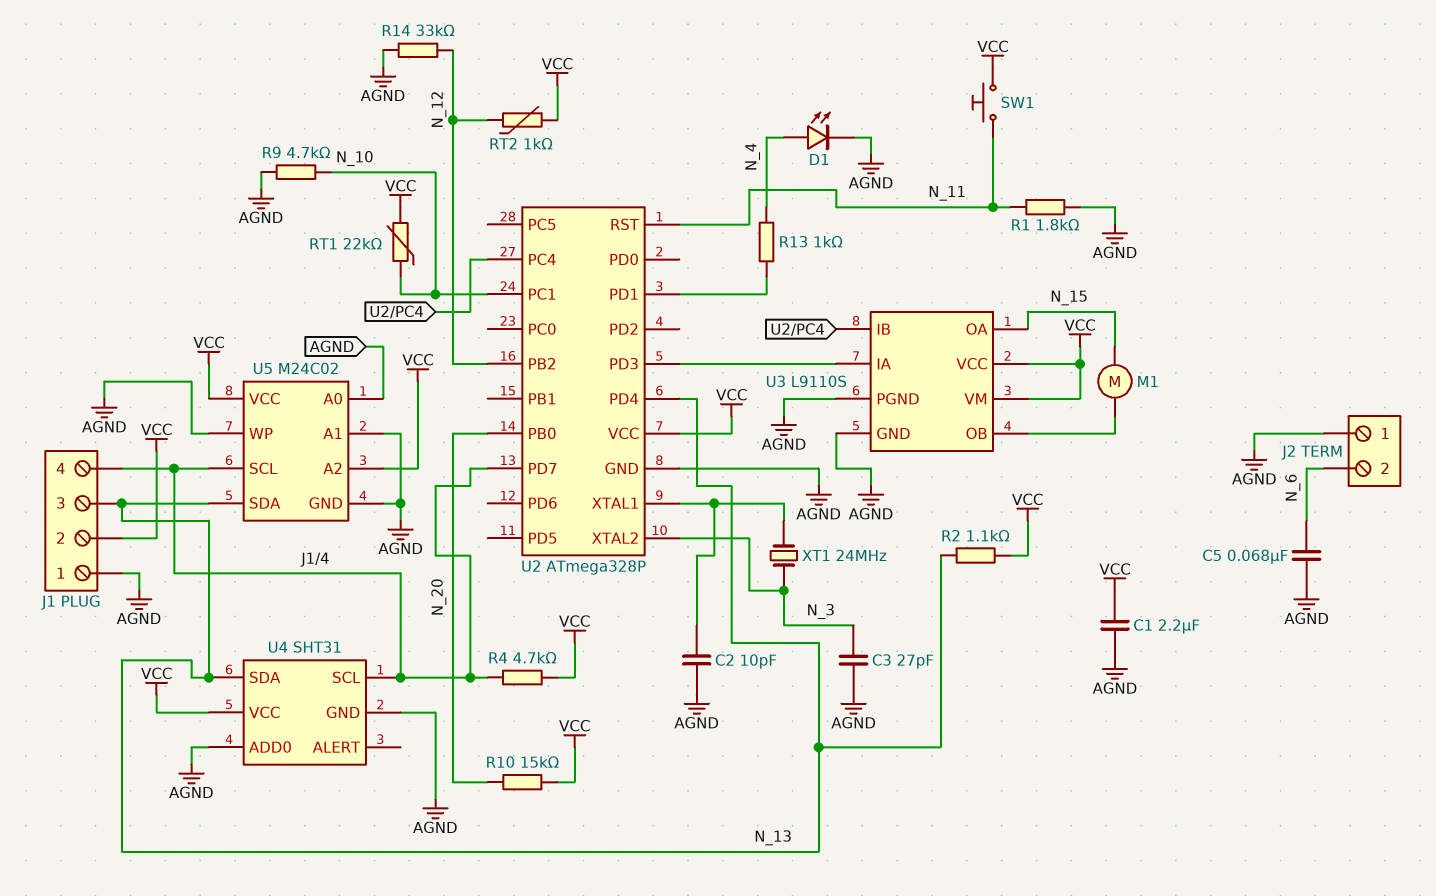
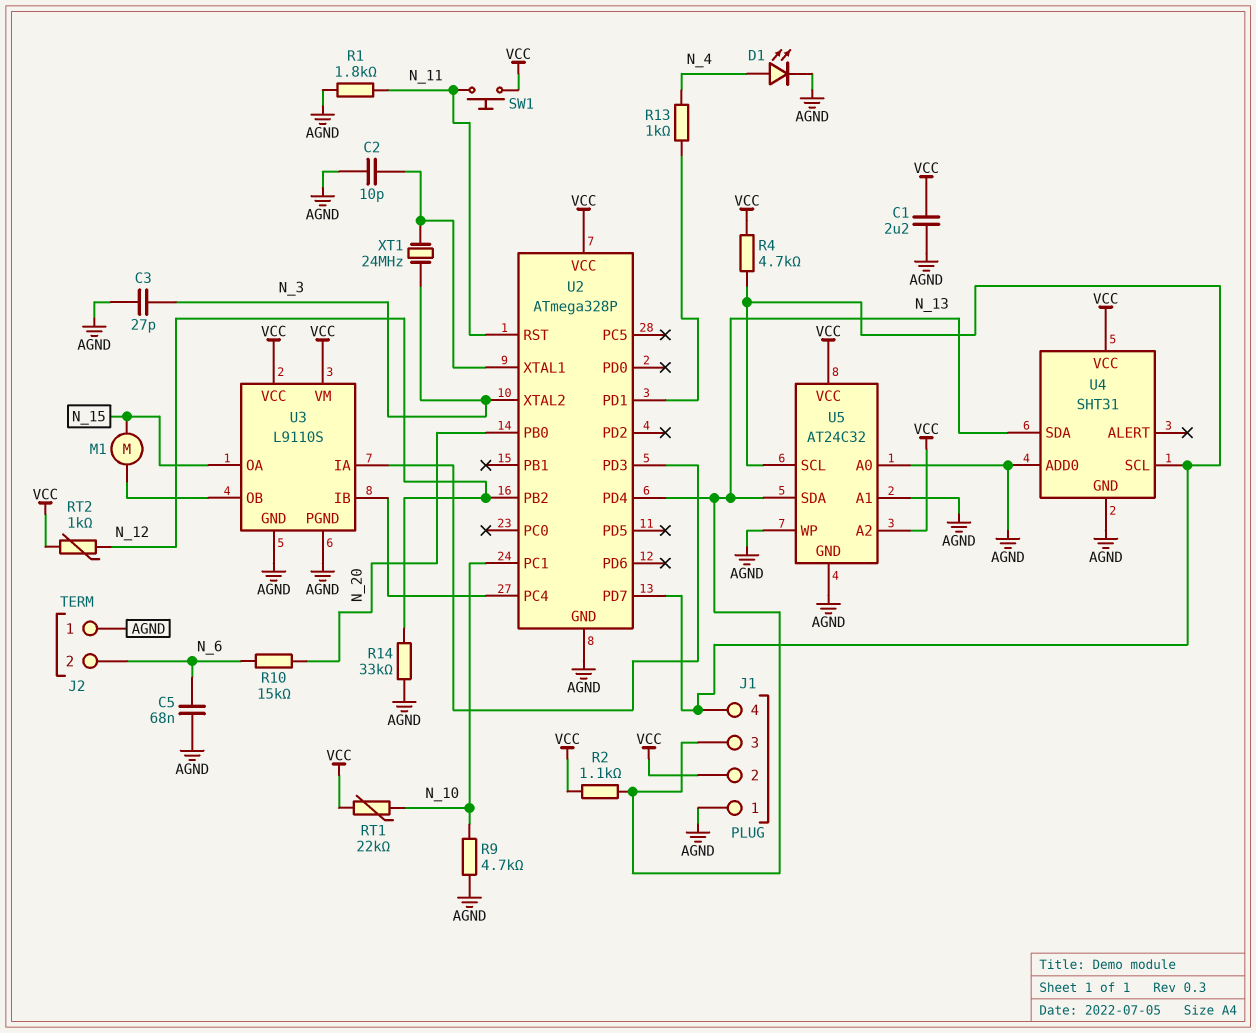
R10: 15k (N_20, VCC) -> 15k (N_6, N_20)
U5: M24C02 -> AT24C32

